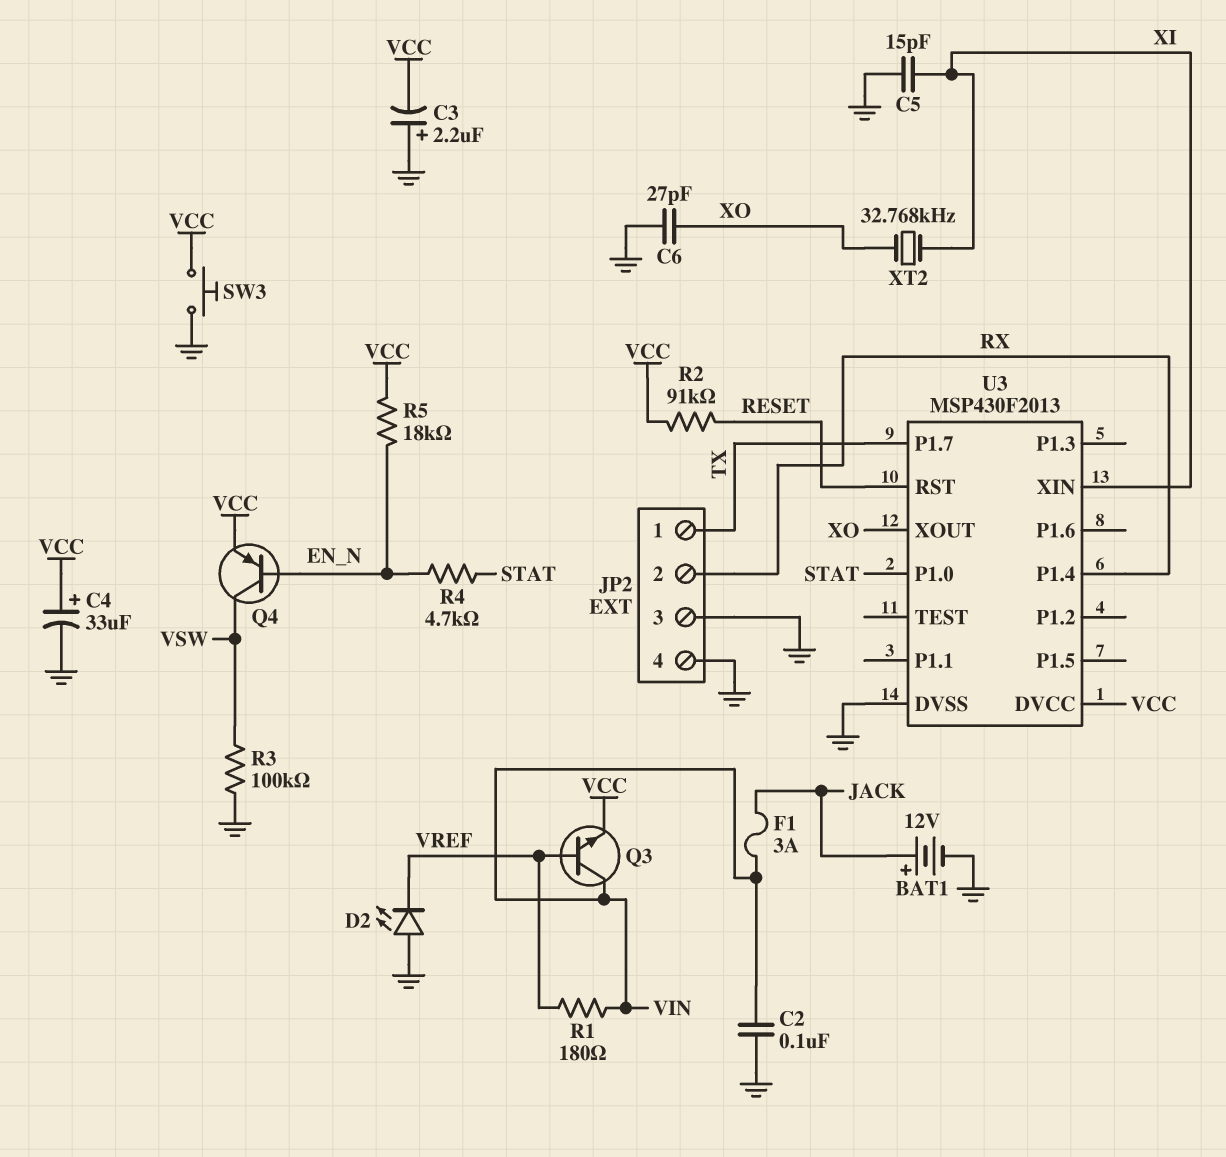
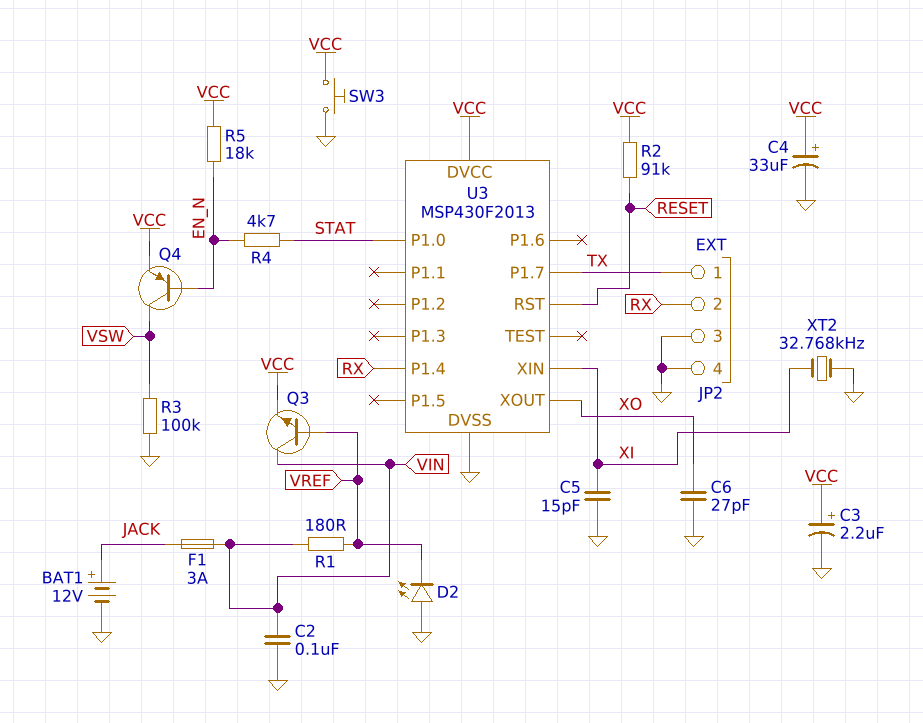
C3: 2.2uF (plus GND, minus VCC) -> 2.2uF (plus VCC, minus GND)
XT2: 32.768kHz (XI, XO) -> 32.768kHz (GND, XI)

